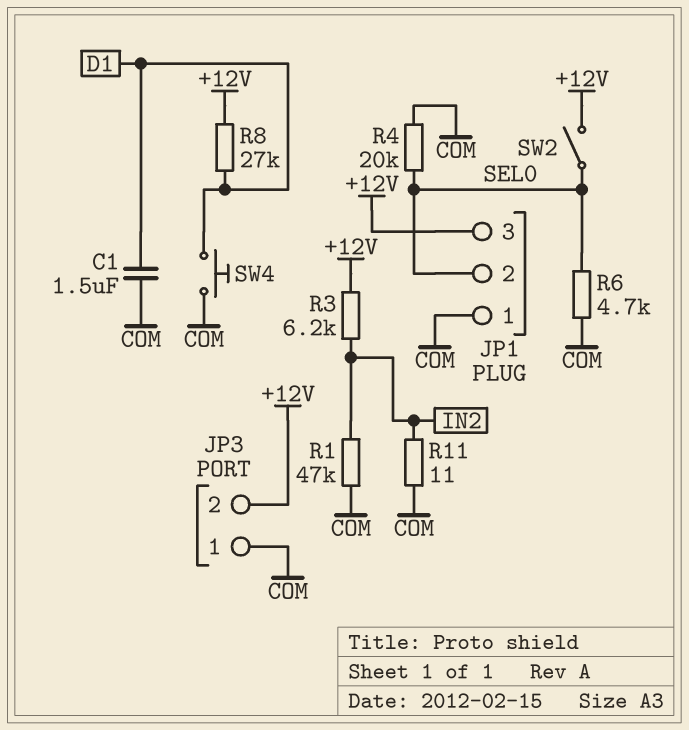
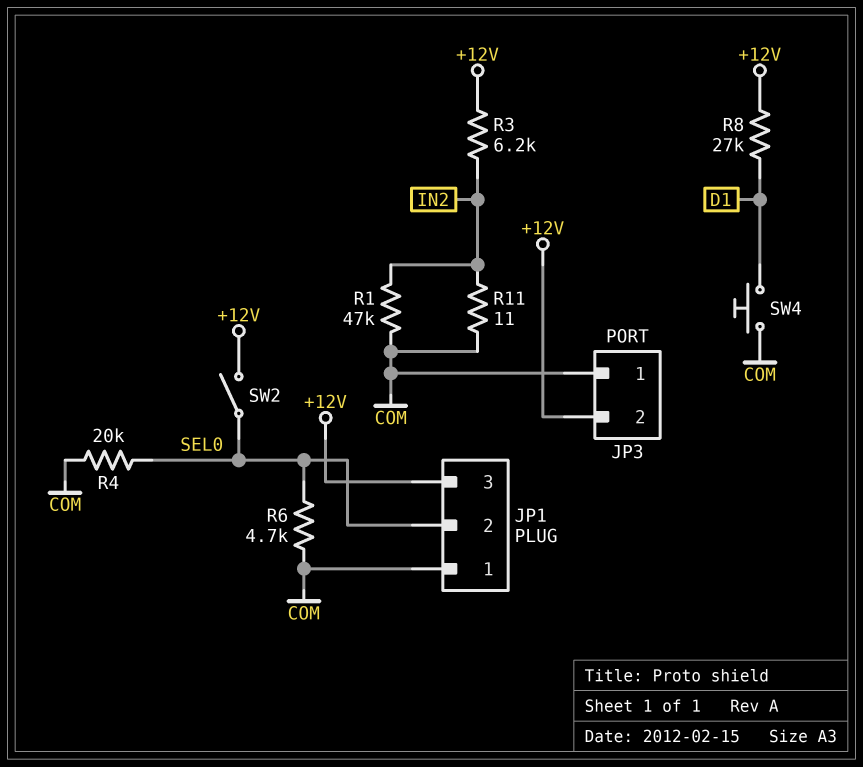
C1: 1.5uF (COM, D1) -> none

